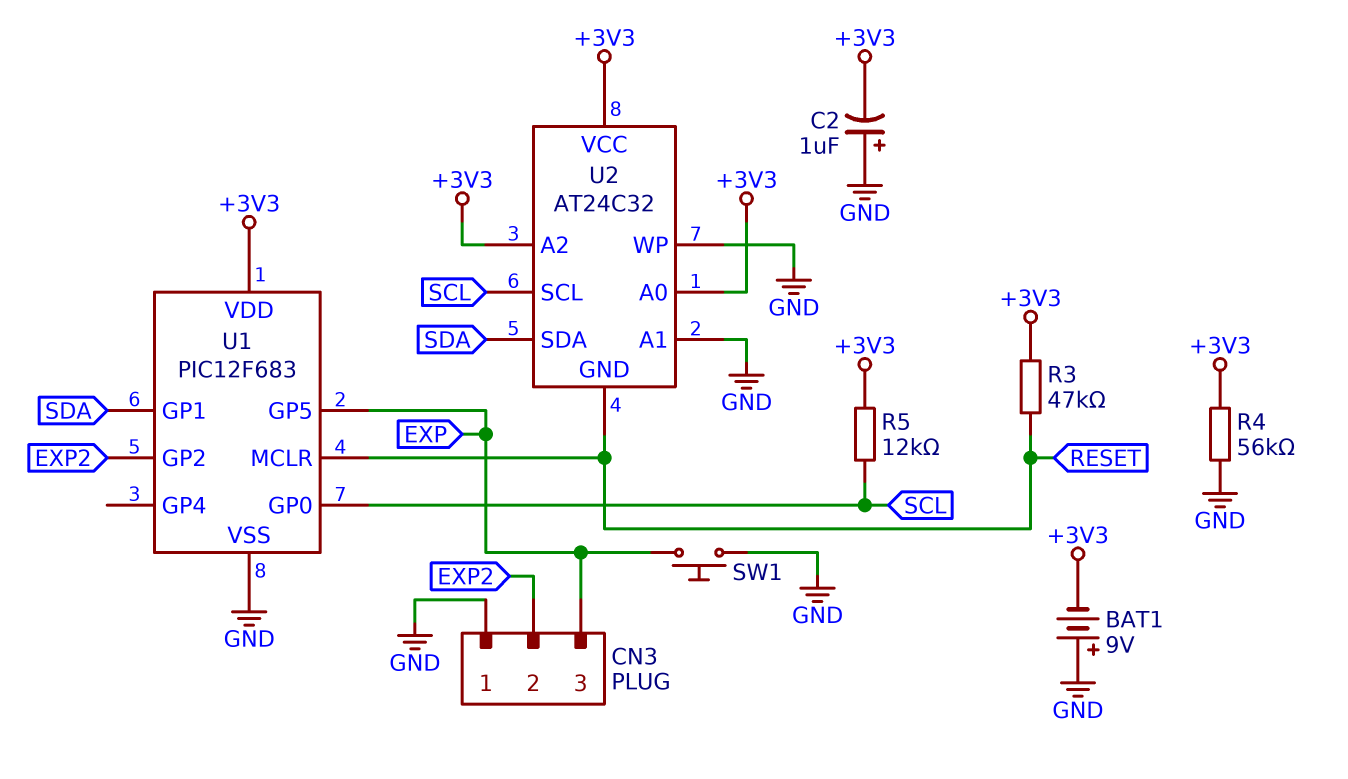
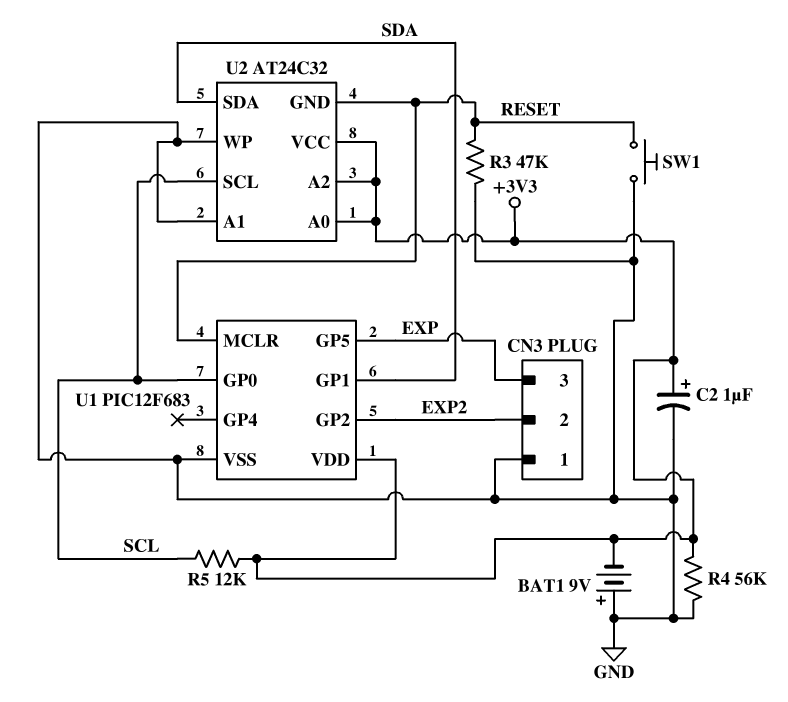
C2: 1uF (plus GND, minus +3V3) -> 1uF (plus +3V3, minus GND)
R3: 47k (+3V3, RESET) -> 47k (GND, RESET)
SW1: button (EXP, GND) -> button (GND, RESET)

